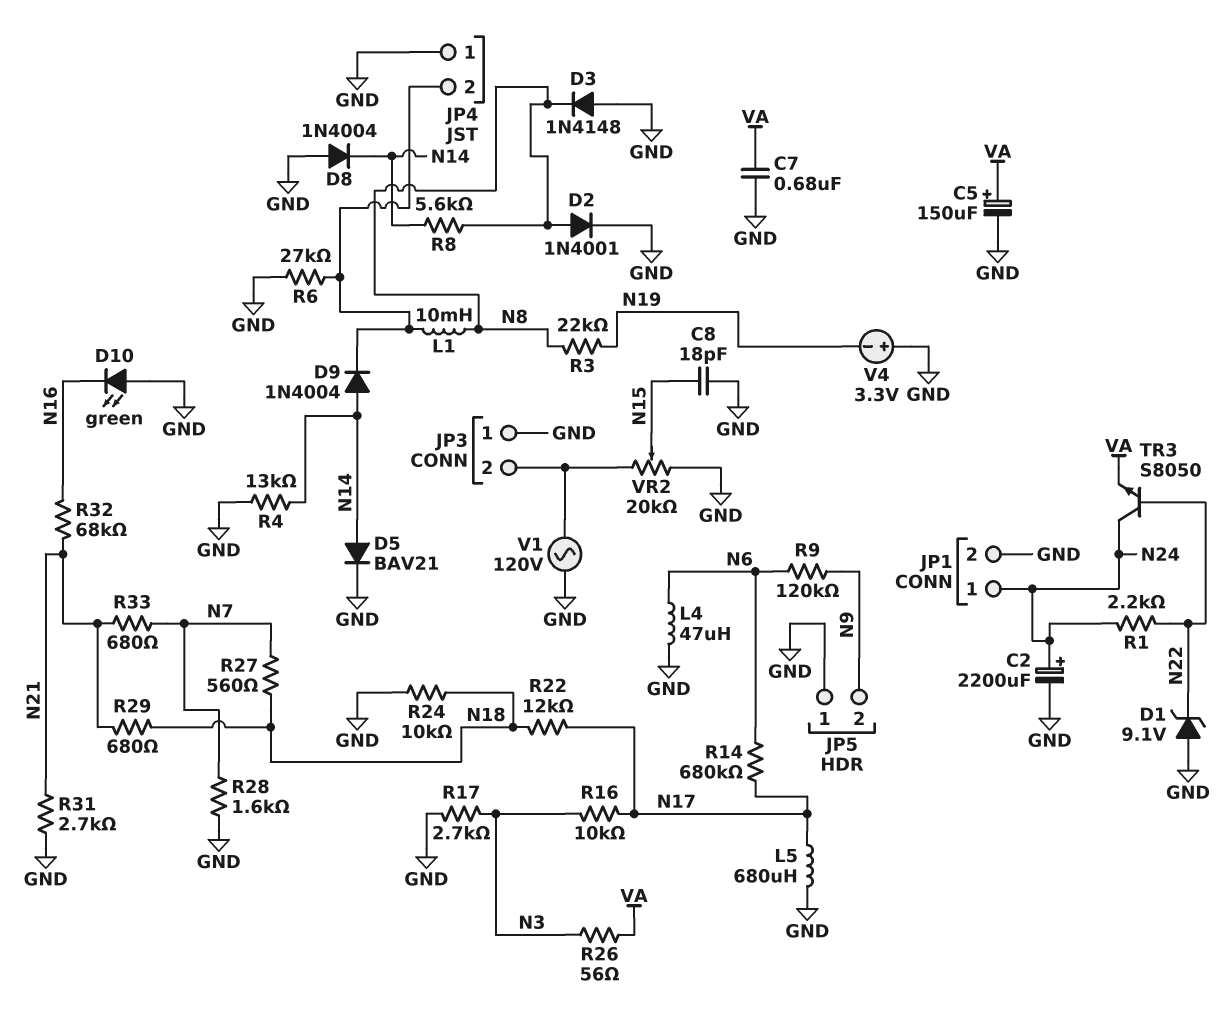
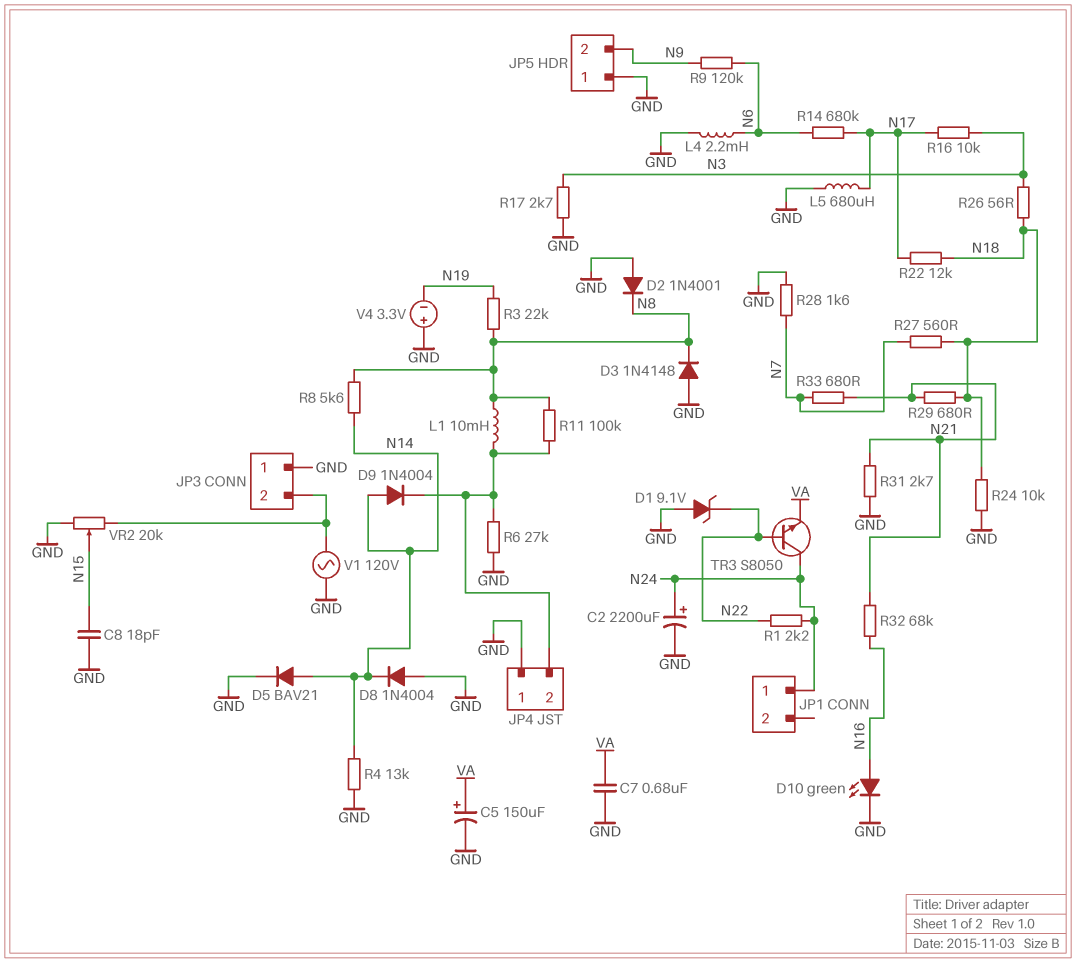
D2: diode 1N4001 (A N8, K GND) -> diode 1N4001 (A GND, K N8)
D10: LED green (A GND, K N16) -> LED green (A N16, K GND)
JP1 pin 2: GND -> none
L4: 47uH (GND, N6) -> 2.2mH (GND, N6)
R11: none -> 100k (JP4/2, N8)
R26: 56 (N3, VA) -> 56 (N3, N18)

